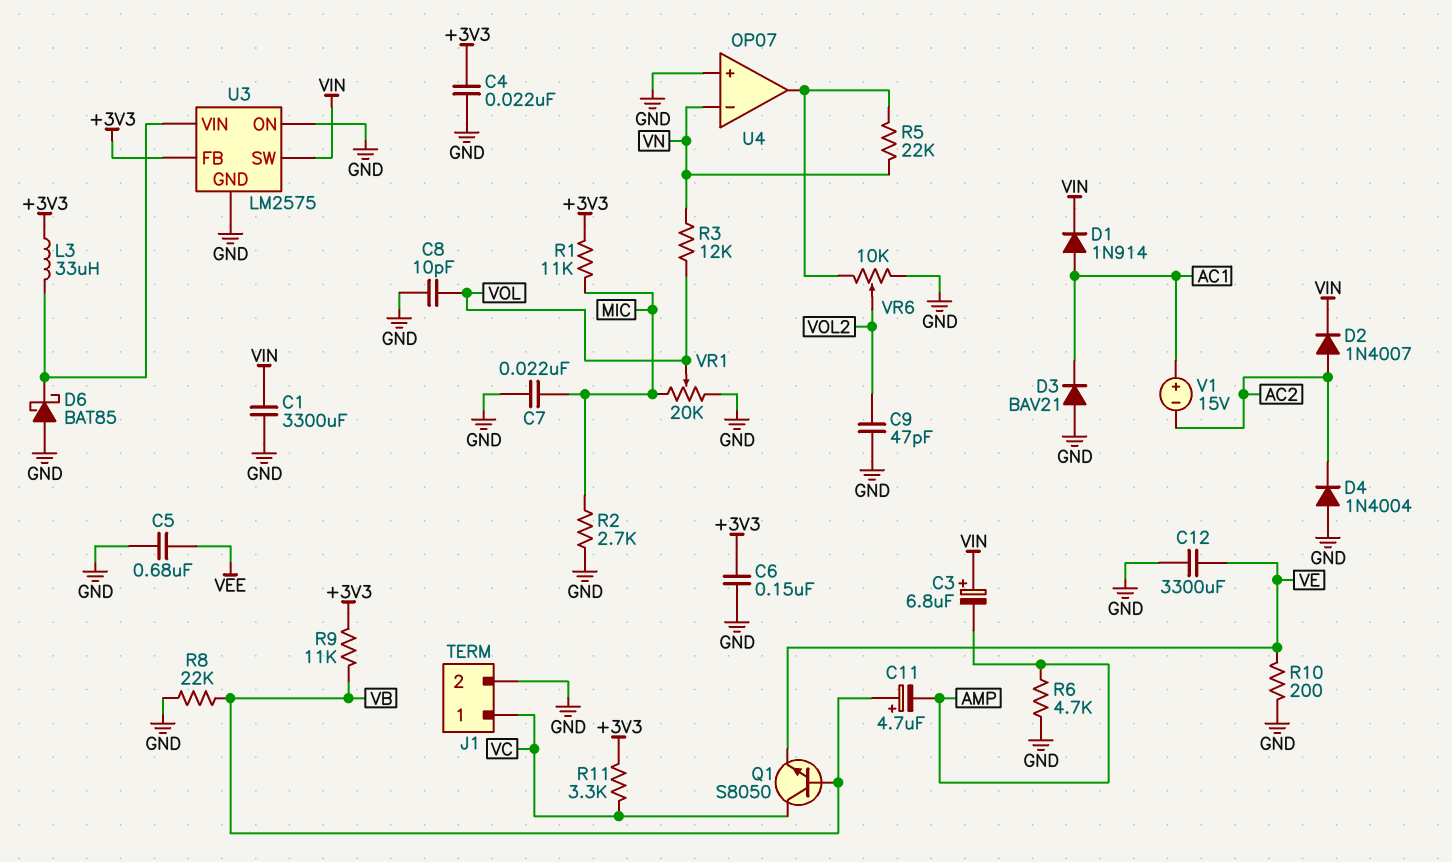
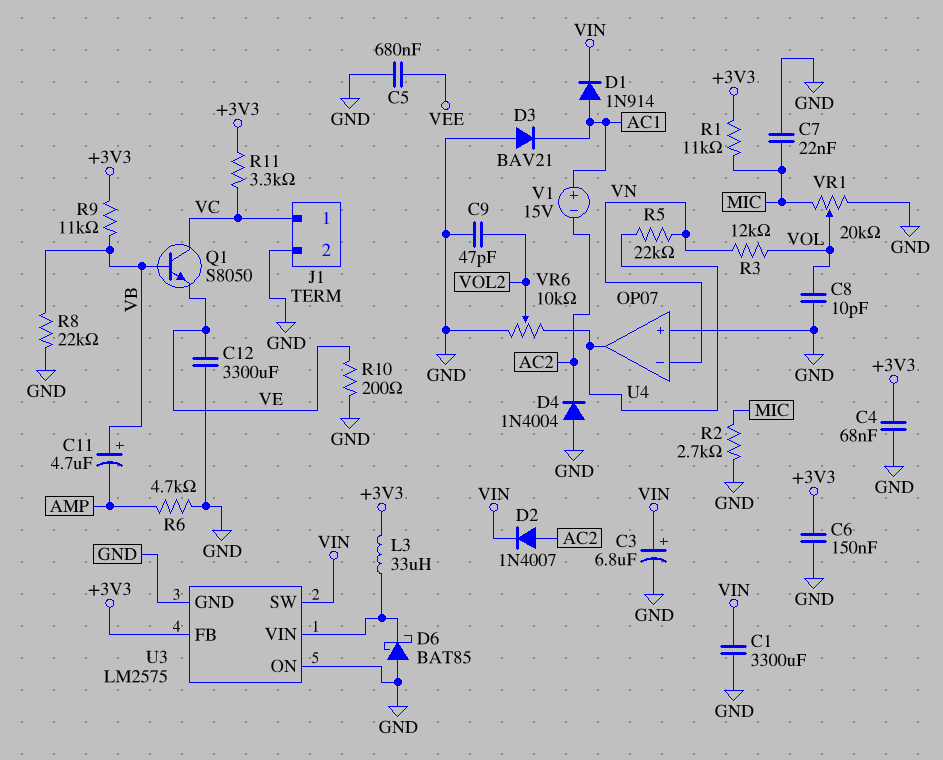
C3: 6.8uF (plus VIN, minus AMP) -> 6.8uF (plus VIN, minus GND)
C4: 22nF (+3V3, GND) -> 68nF (+3V3, GND)

